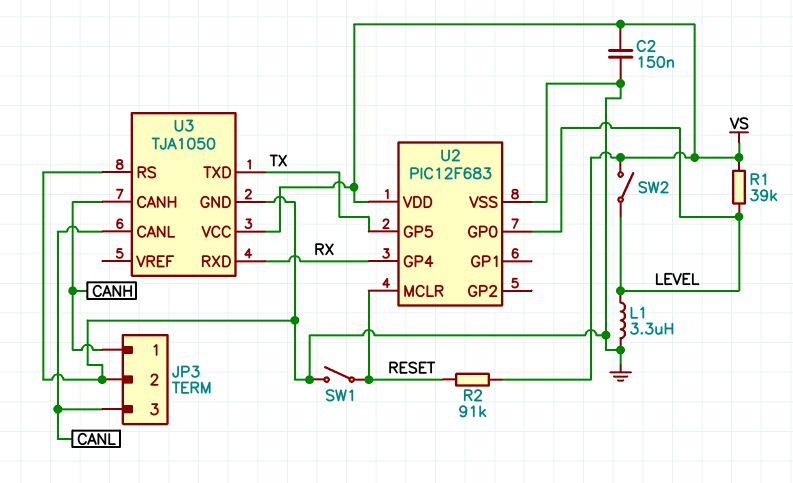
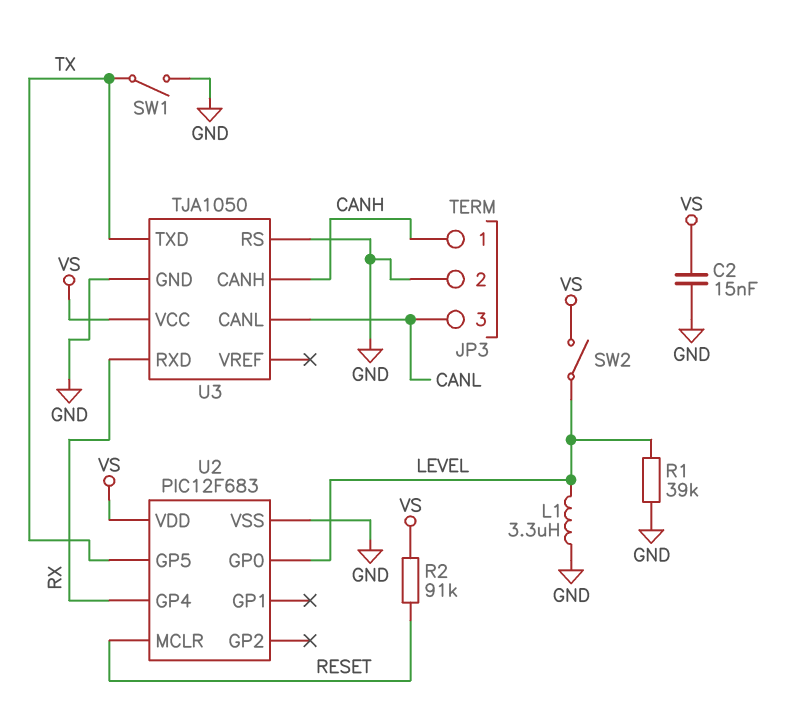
C2: 150nF (GND, VS) -> 15nF (GND, VS)
R1: 39k (LEVEL, VS) -> 39k (GND, LEVEL)
SW1: switch (GND, RESET) -> switch (GND, TX)

